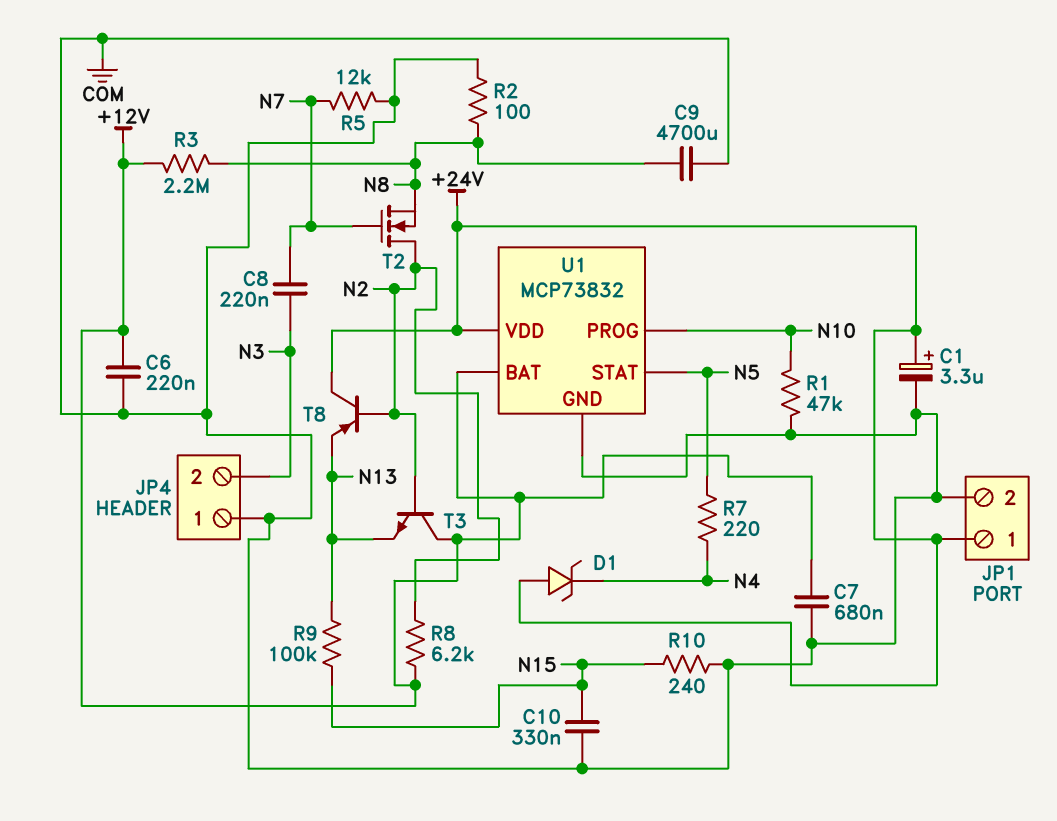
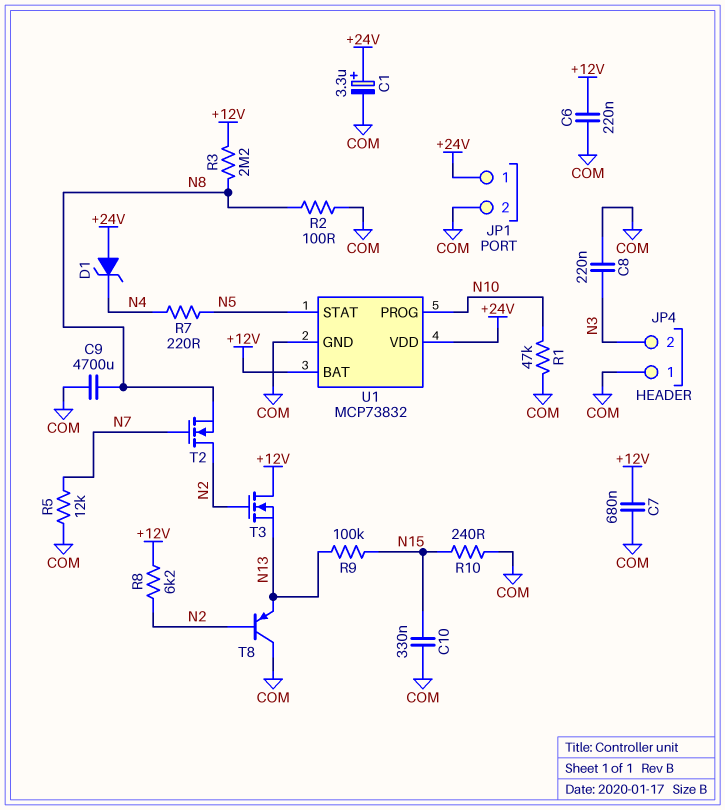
C8: 220nF (N3, N7) -> 220nF (COM, N3)
T3: NPN (B N2, C +12V, E N13) -> NMOS (G N2, D +12V, S N13)
T8: PNP (B N2, C +24V, E N13) -> PNP (B N2, C COM, E N13)

